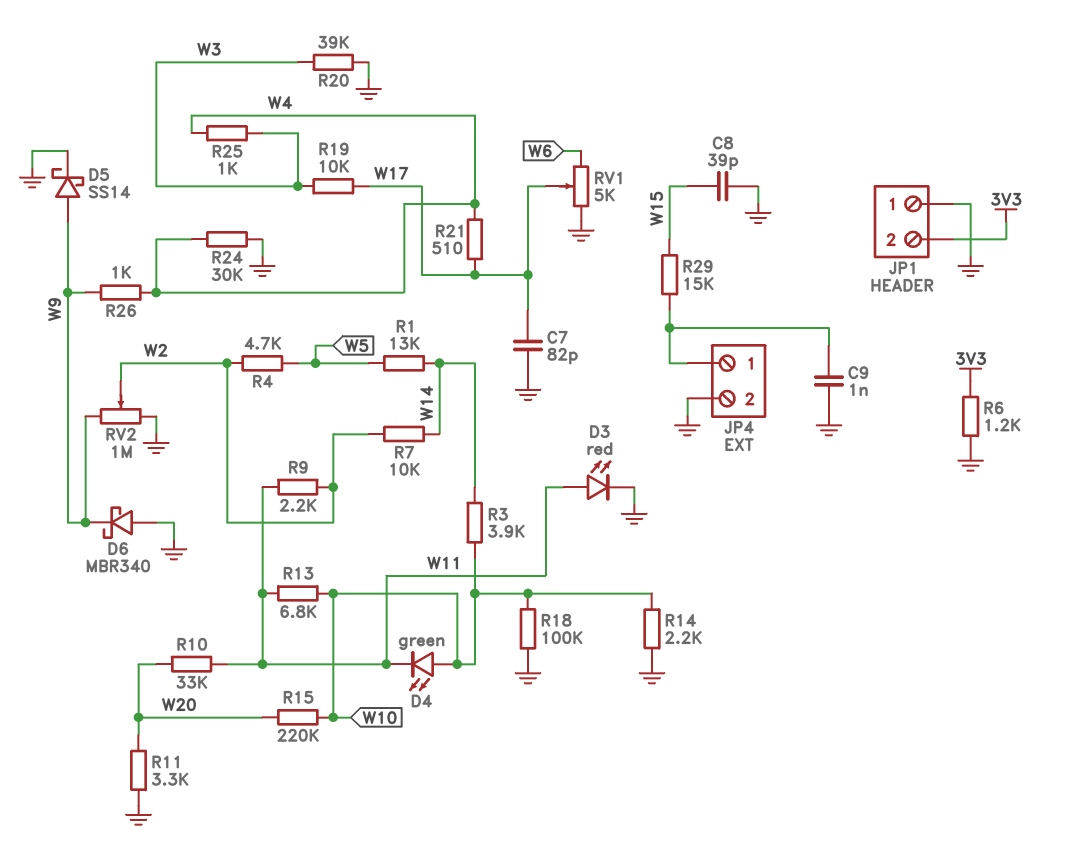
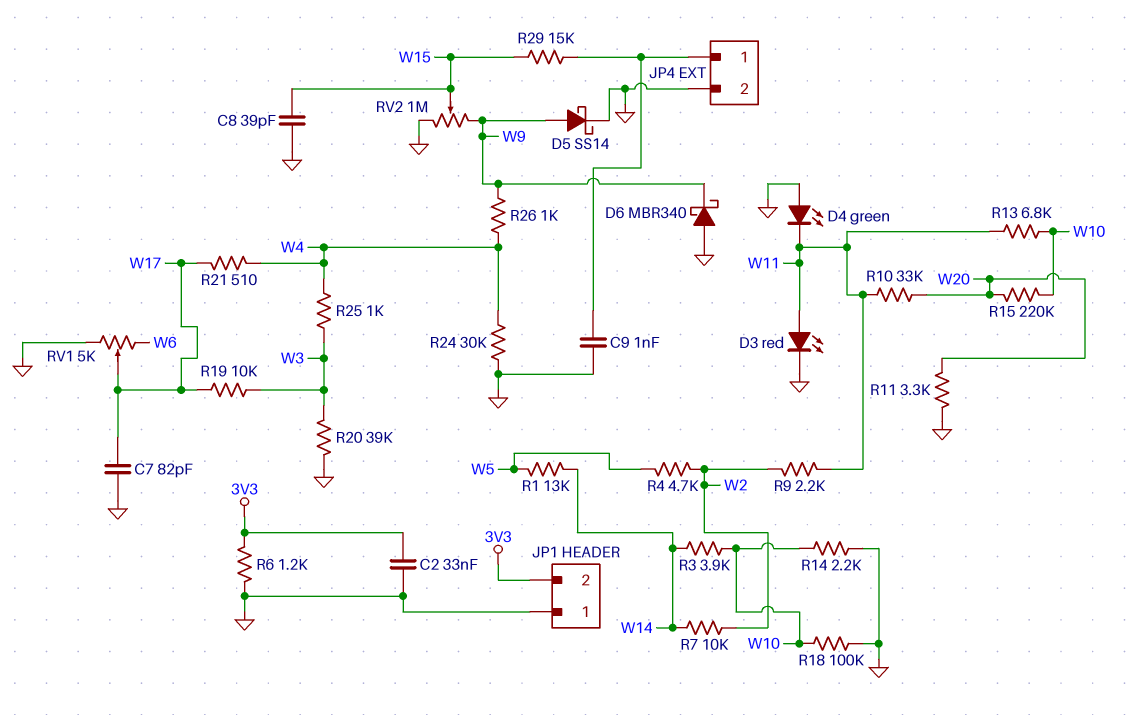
C2: none -> 33nF (3V3, GND)
D4: LED green (A W10, K W11) -> LED green (A GND, K W11)
RV2: 1M (GND, W9, wiper W2) -> 1M (GND, W9, wiper W15)

